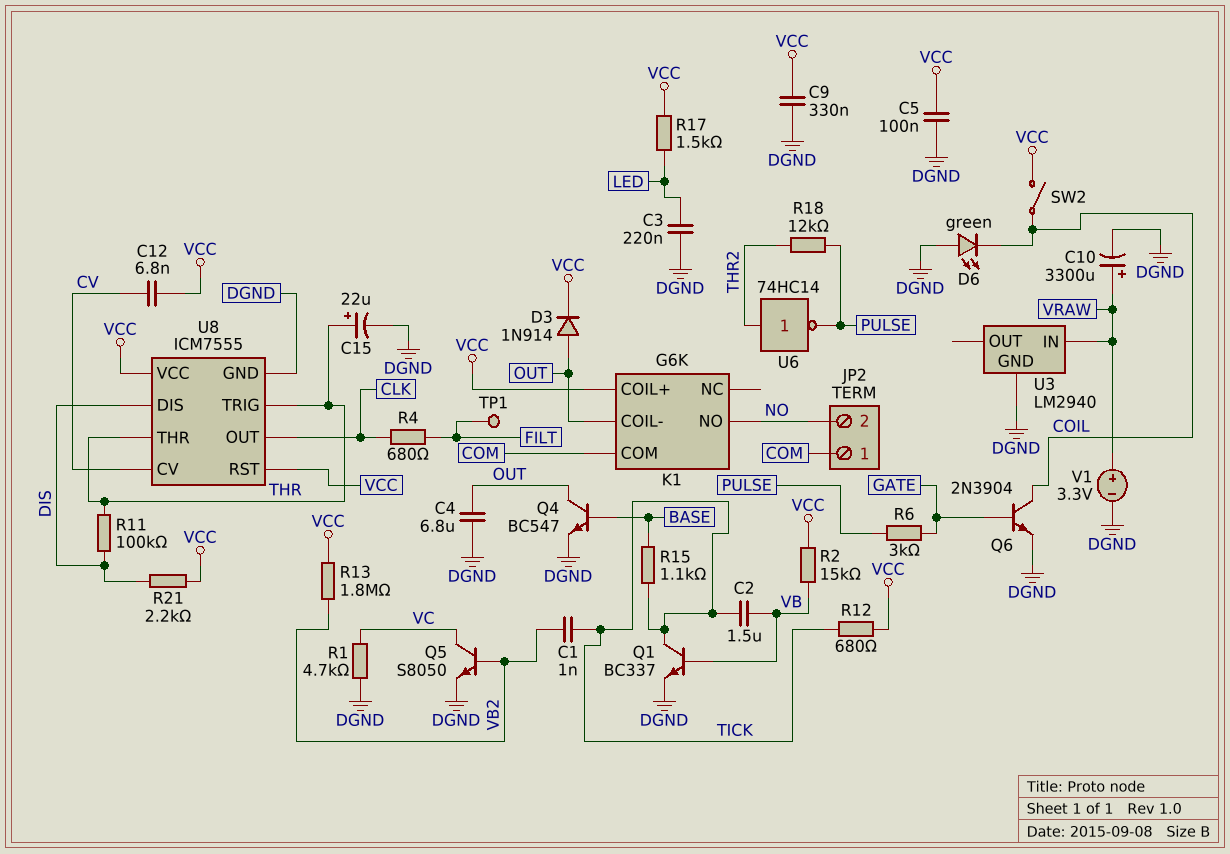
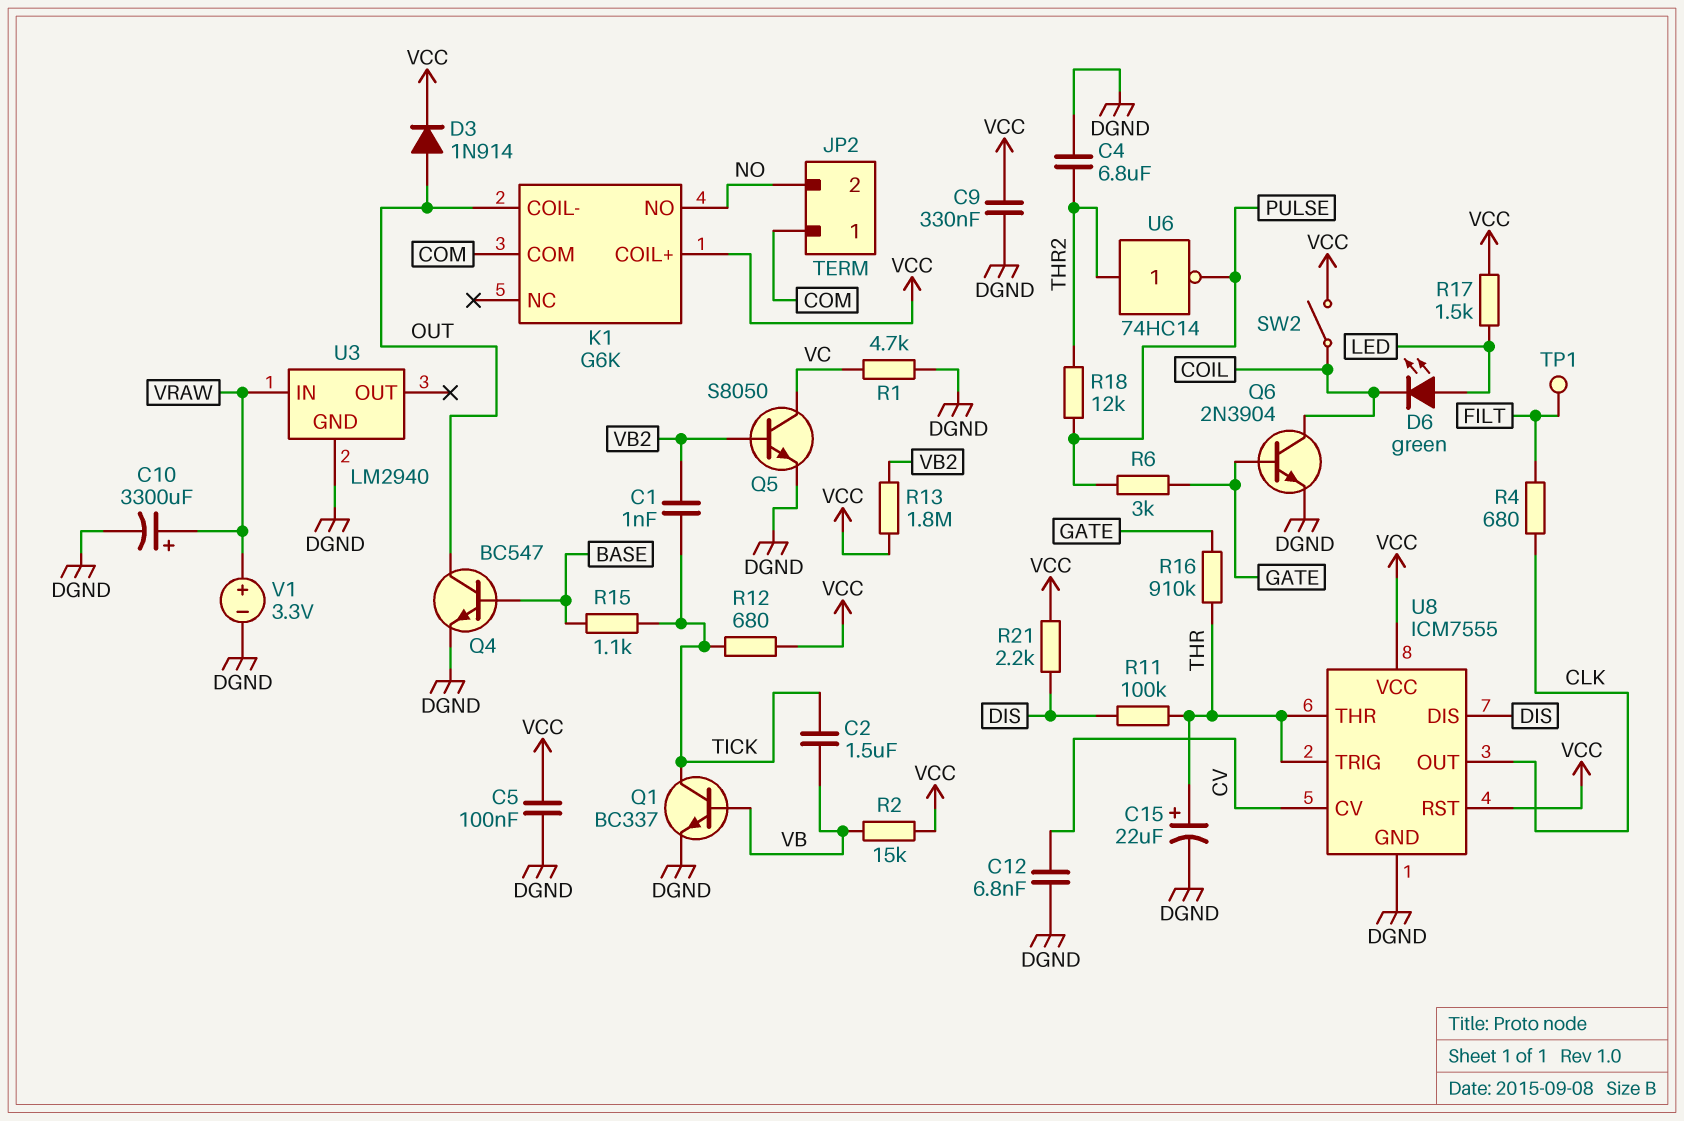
C3: 220nF (DGND, LED) -> none
C4: 6.8uF (DGND, OUT) -> 6.8uF (DGND, THR2)
C12: 6.8nF (CV, VCC) -> 6.8nF (CV, DGND)
D6: LED green (A DGND, K COIL) -> LED green (A LED, K COIL)
R16: none -> 910k (GATE, THR)

